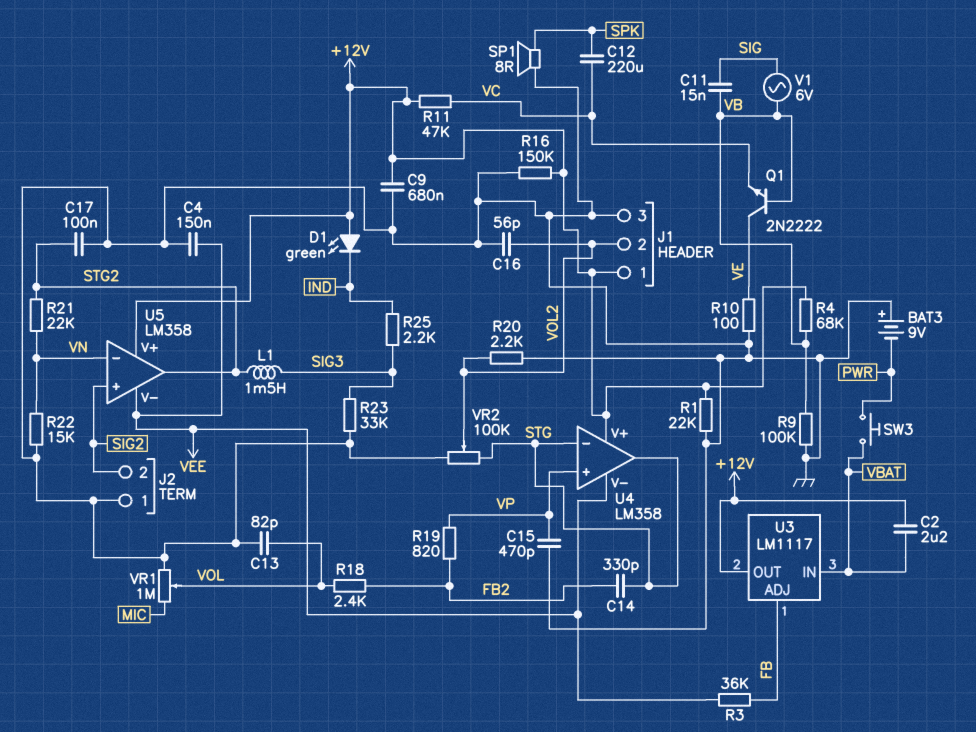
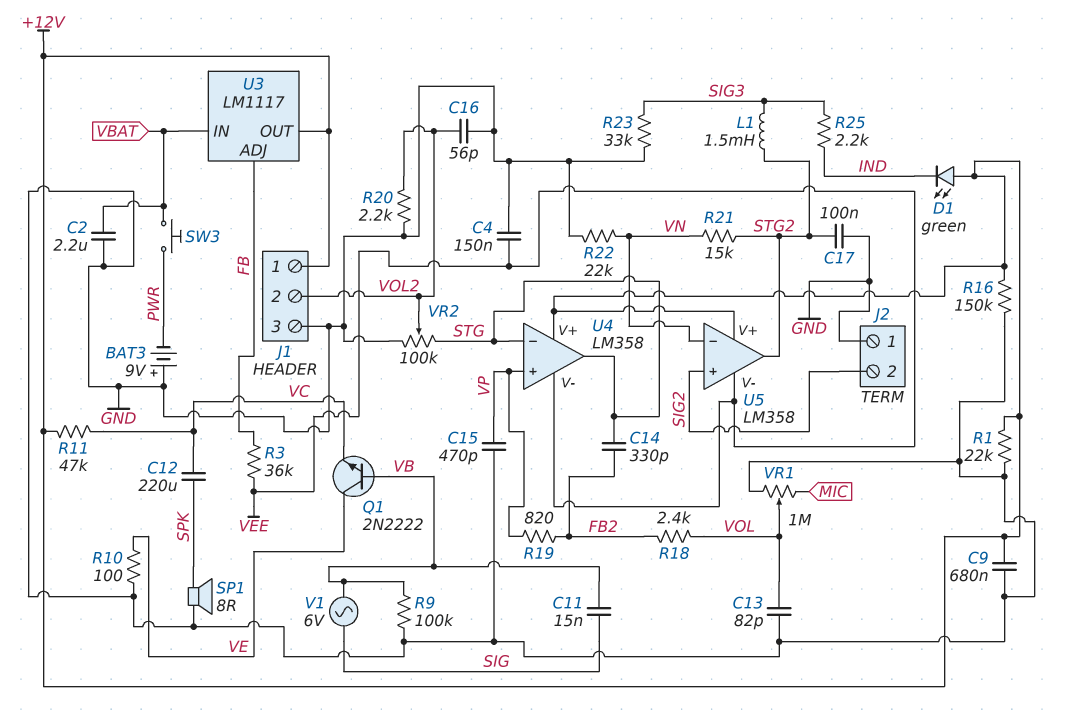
C2: 2.2uF (+12V, VBAT) -> 2.2uF (GND, VBAT)
R4: 68k (+12V, VB) -> none
R21: 22k (STG2, VN) -> 15k (STG2, VN)
R22: 15k (GND, VN) -> 22k (GND, VN)

